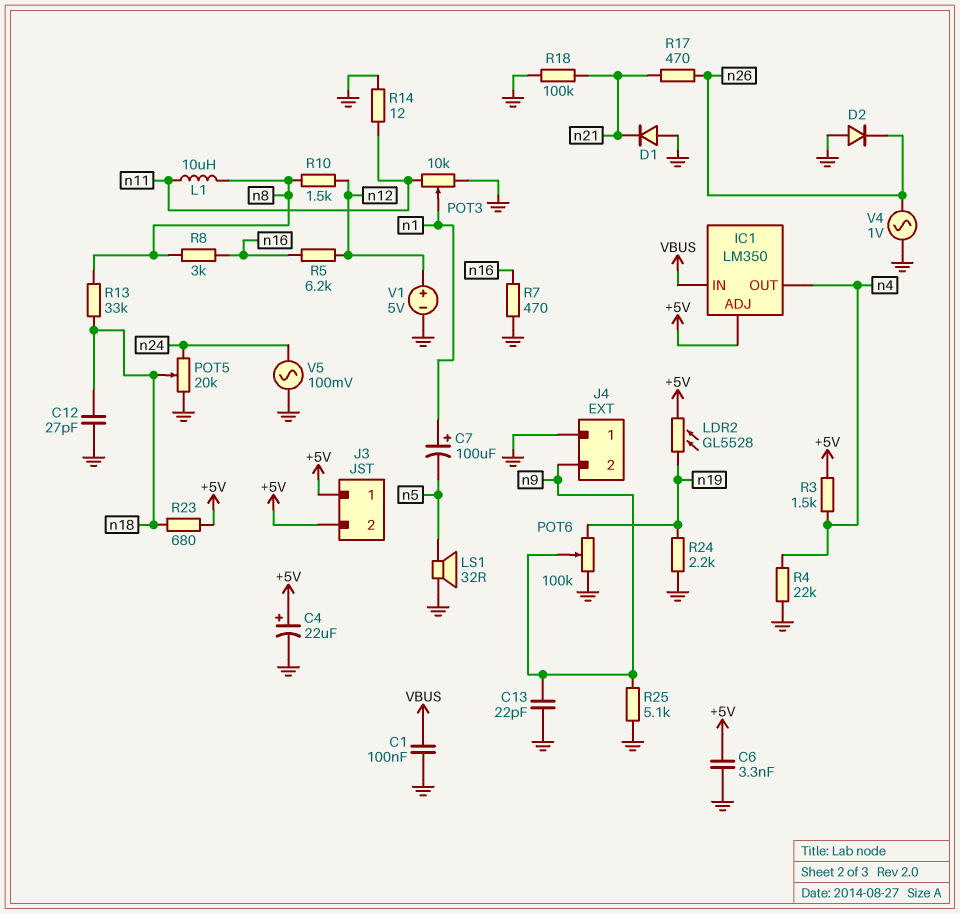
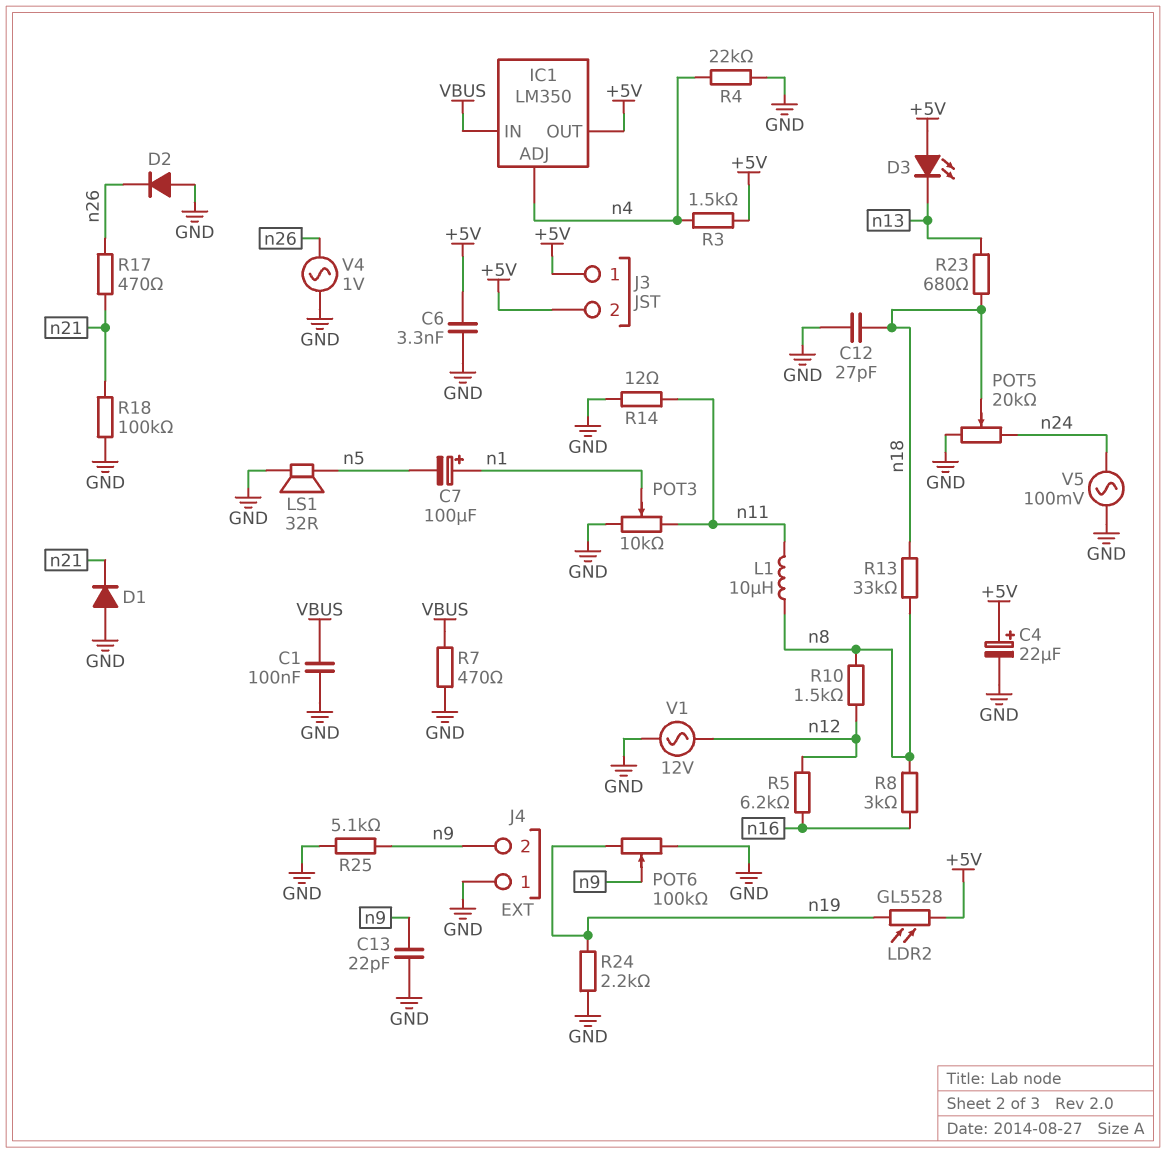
D3: none -> LED (A +5V, K n13)
IC1 pin ADJ: +5V -> n4
IC1 pin OUT: n4 -> +5V
R7: 470 (GND, n16) -> 470 (GND, VBUS)
R23: 680 (+5V, n18) -> 680 (n13, n18)
V1: 5V (plus n12, minus GND) -> AC 12V (GND, n12)

